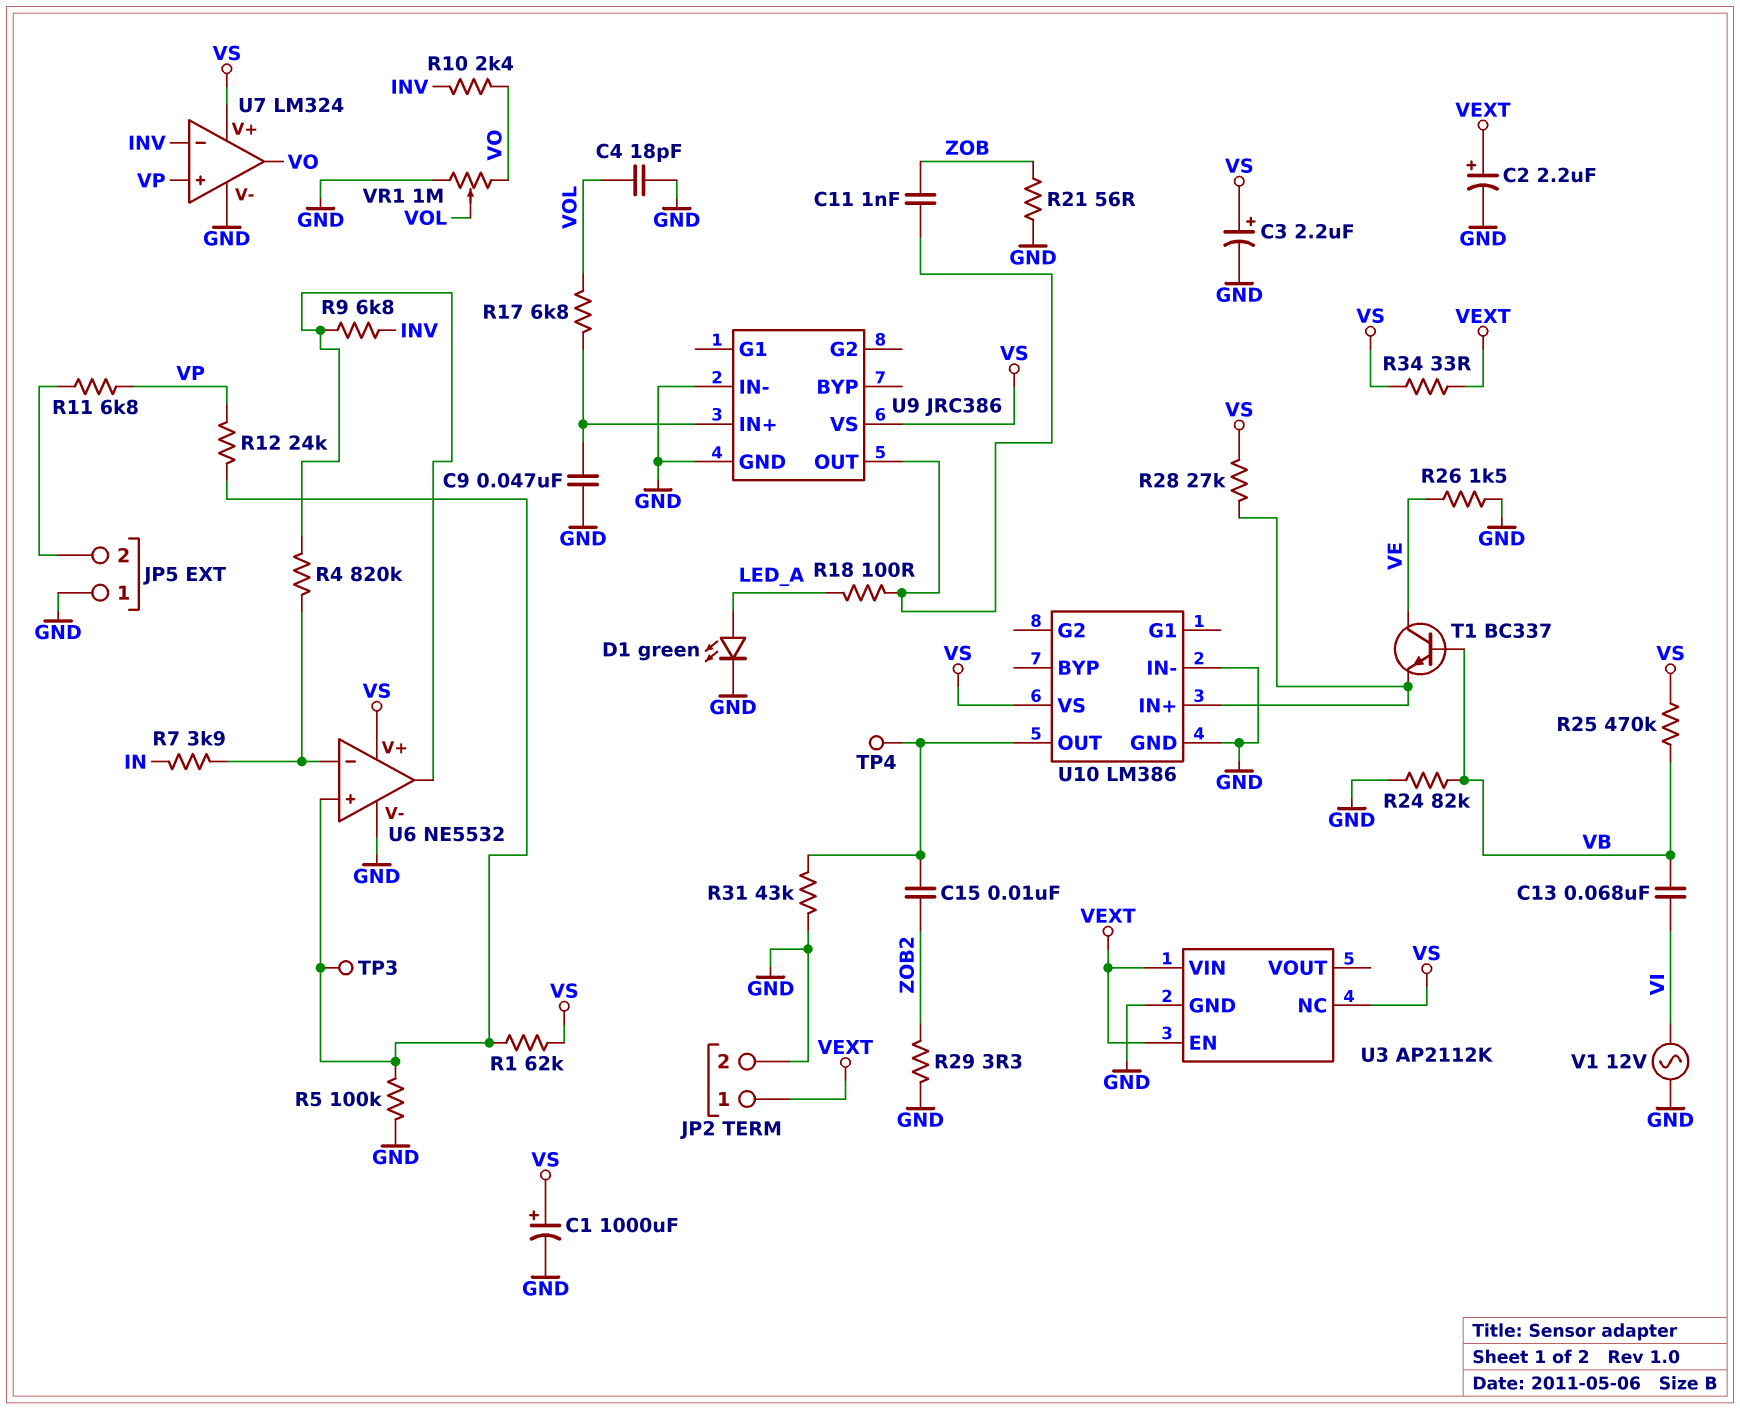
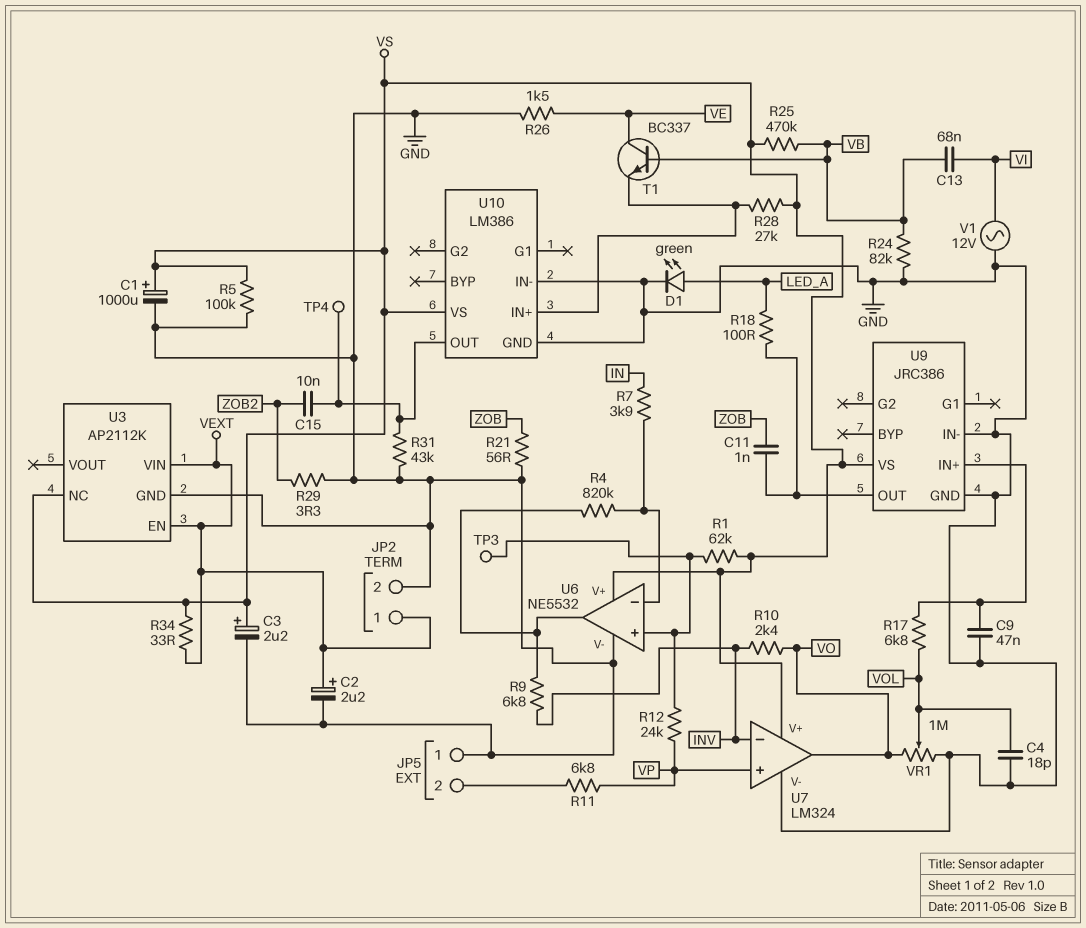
R5: 100k (GND, U6/in+) -> 100k (GND, VS)

